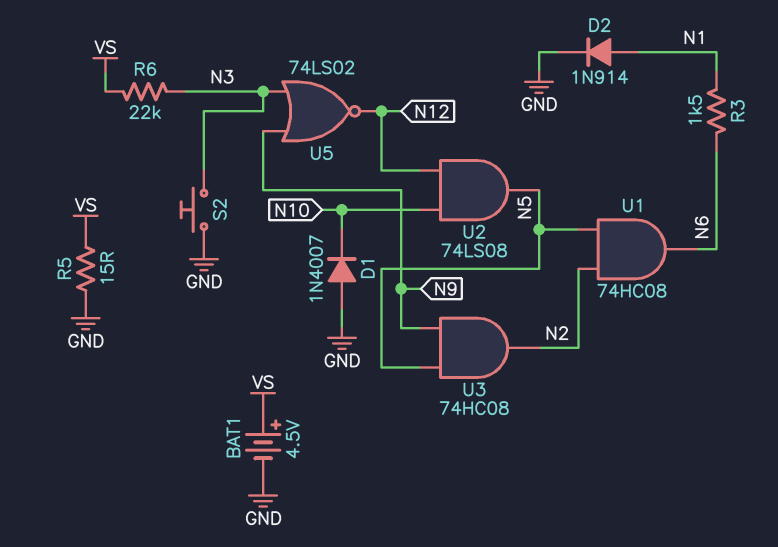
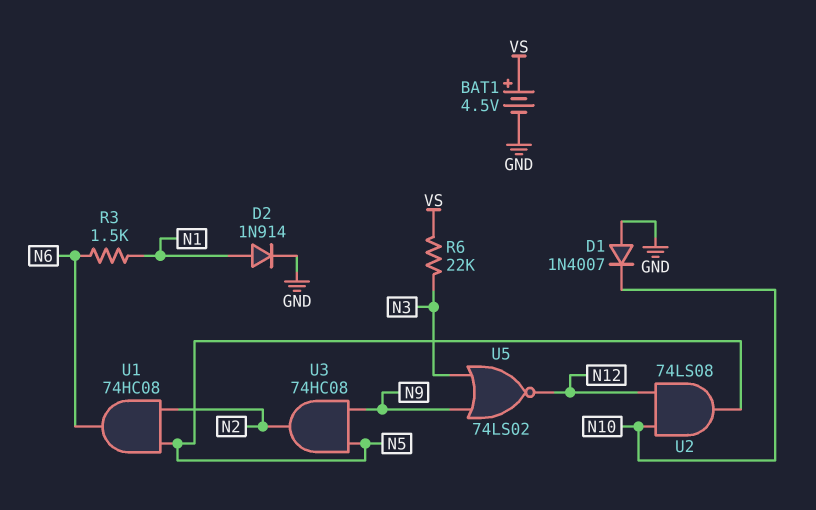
R5: 15 (GND, VS) -> none
S2: button (GND, N3) -> none

